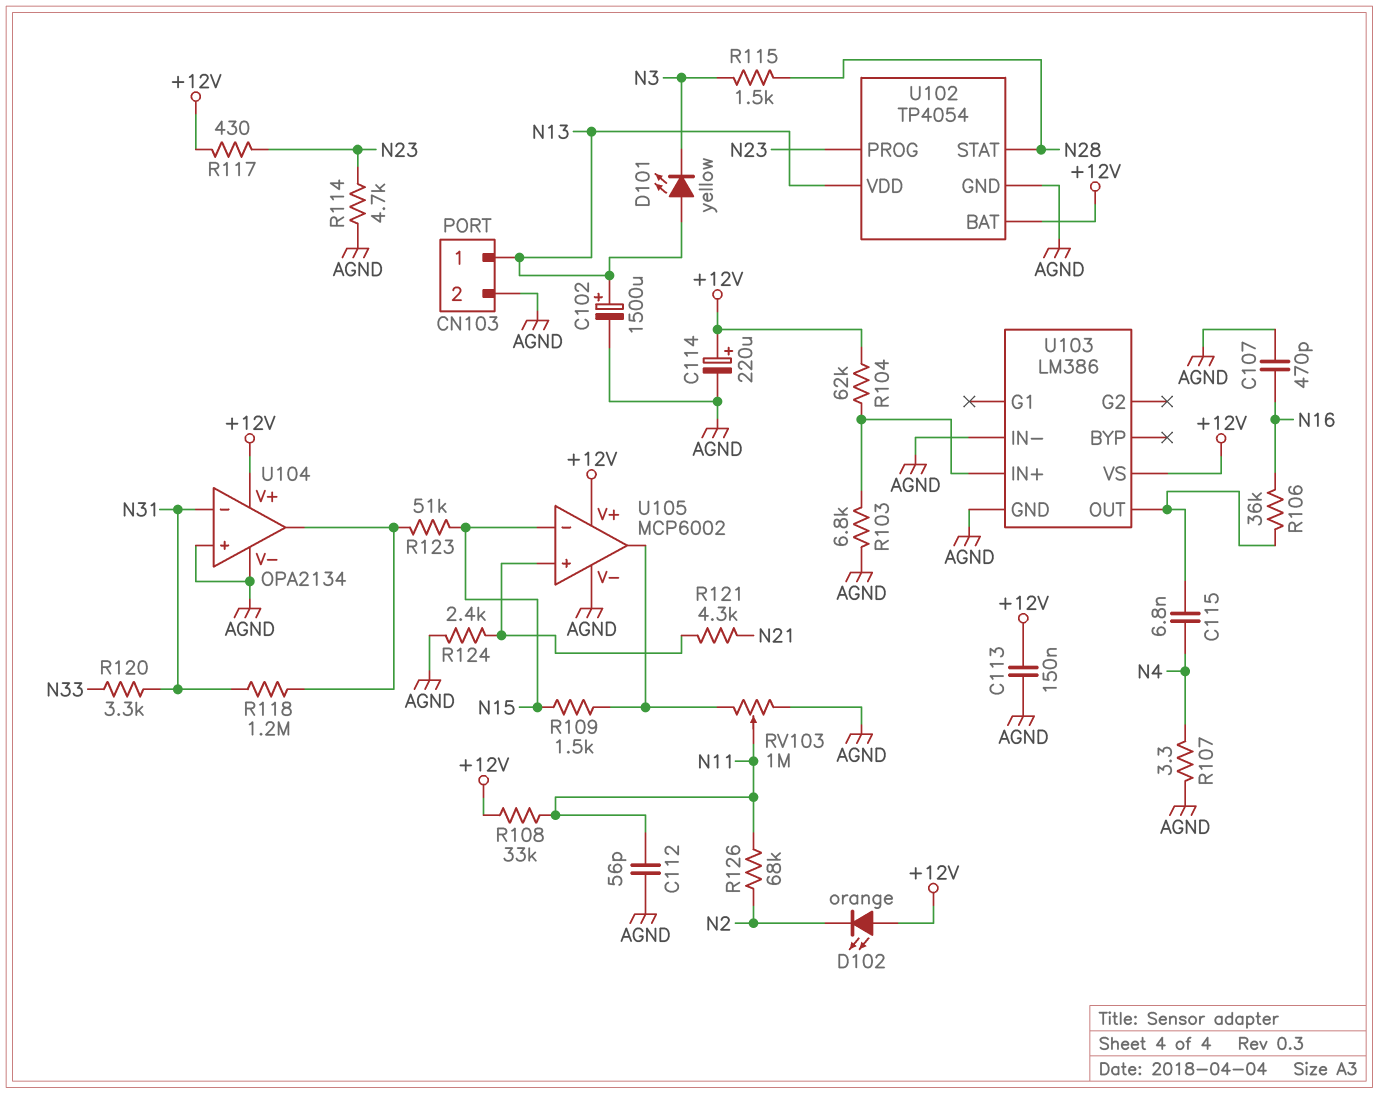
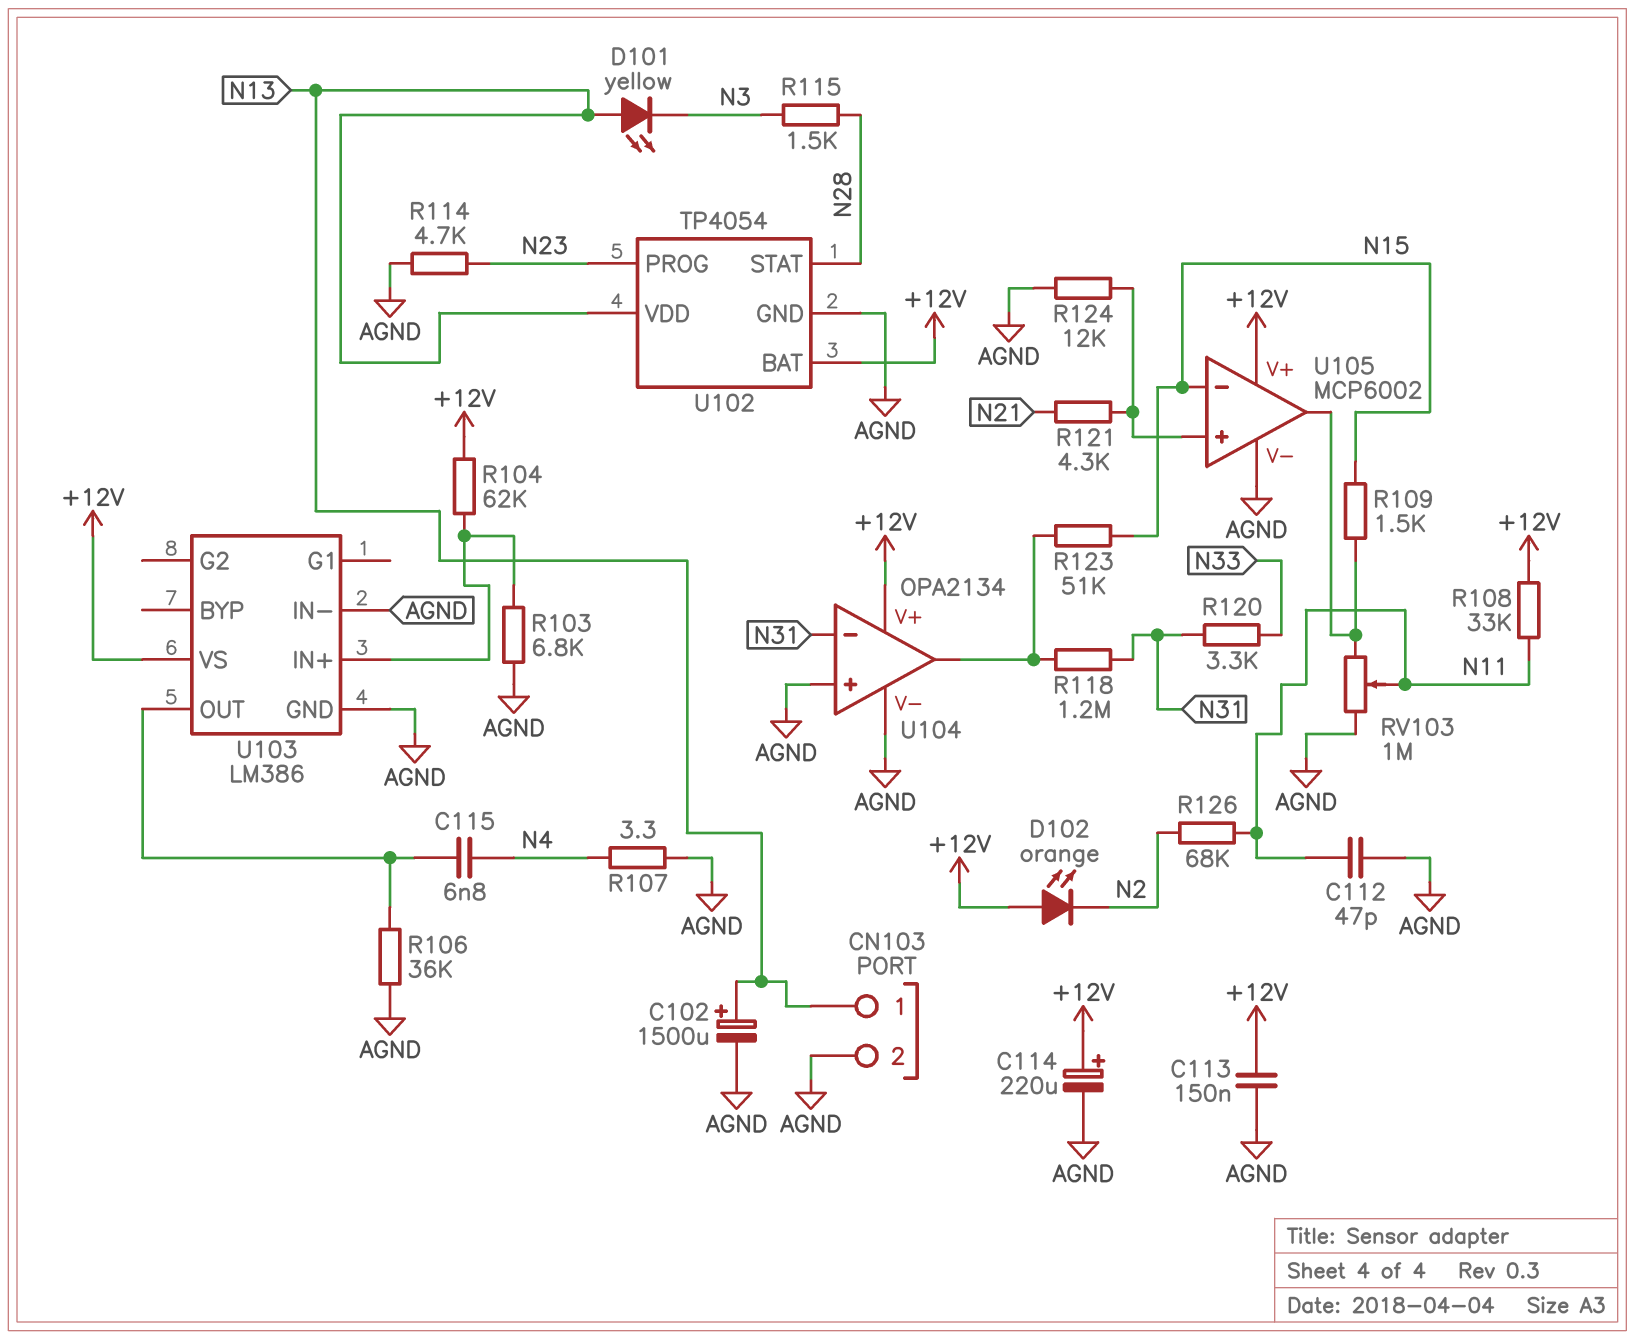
C107: 470pF (AGND, N16) -> none
C112: 56pF (AGND, N11) -> 47pF (AGND, N11)
R106: 36k (N16, U103/OUT) -> 36k (AGND, U103/OUT)
R117: 430 (+12V, N23) -> none
R124: 2.4k (AGND, U105/in+) -> 12k (AGND, U105/in+)

